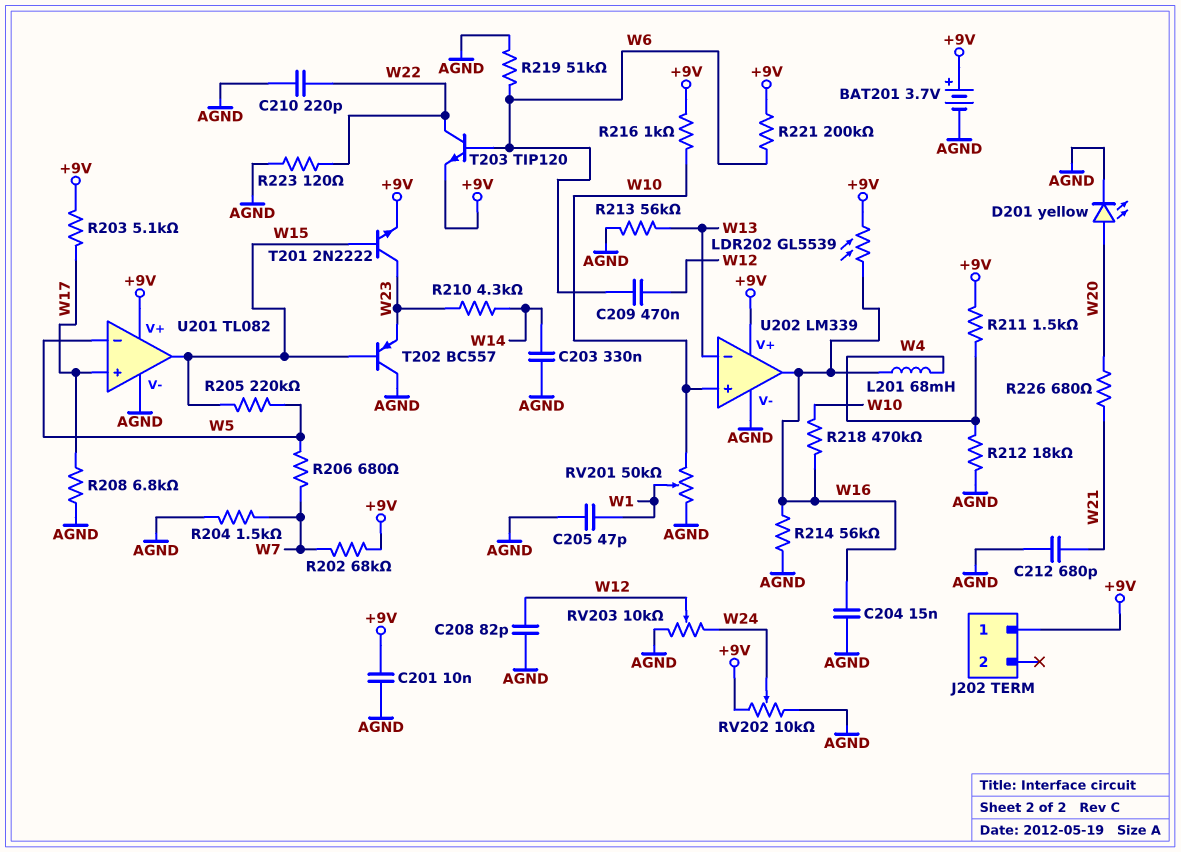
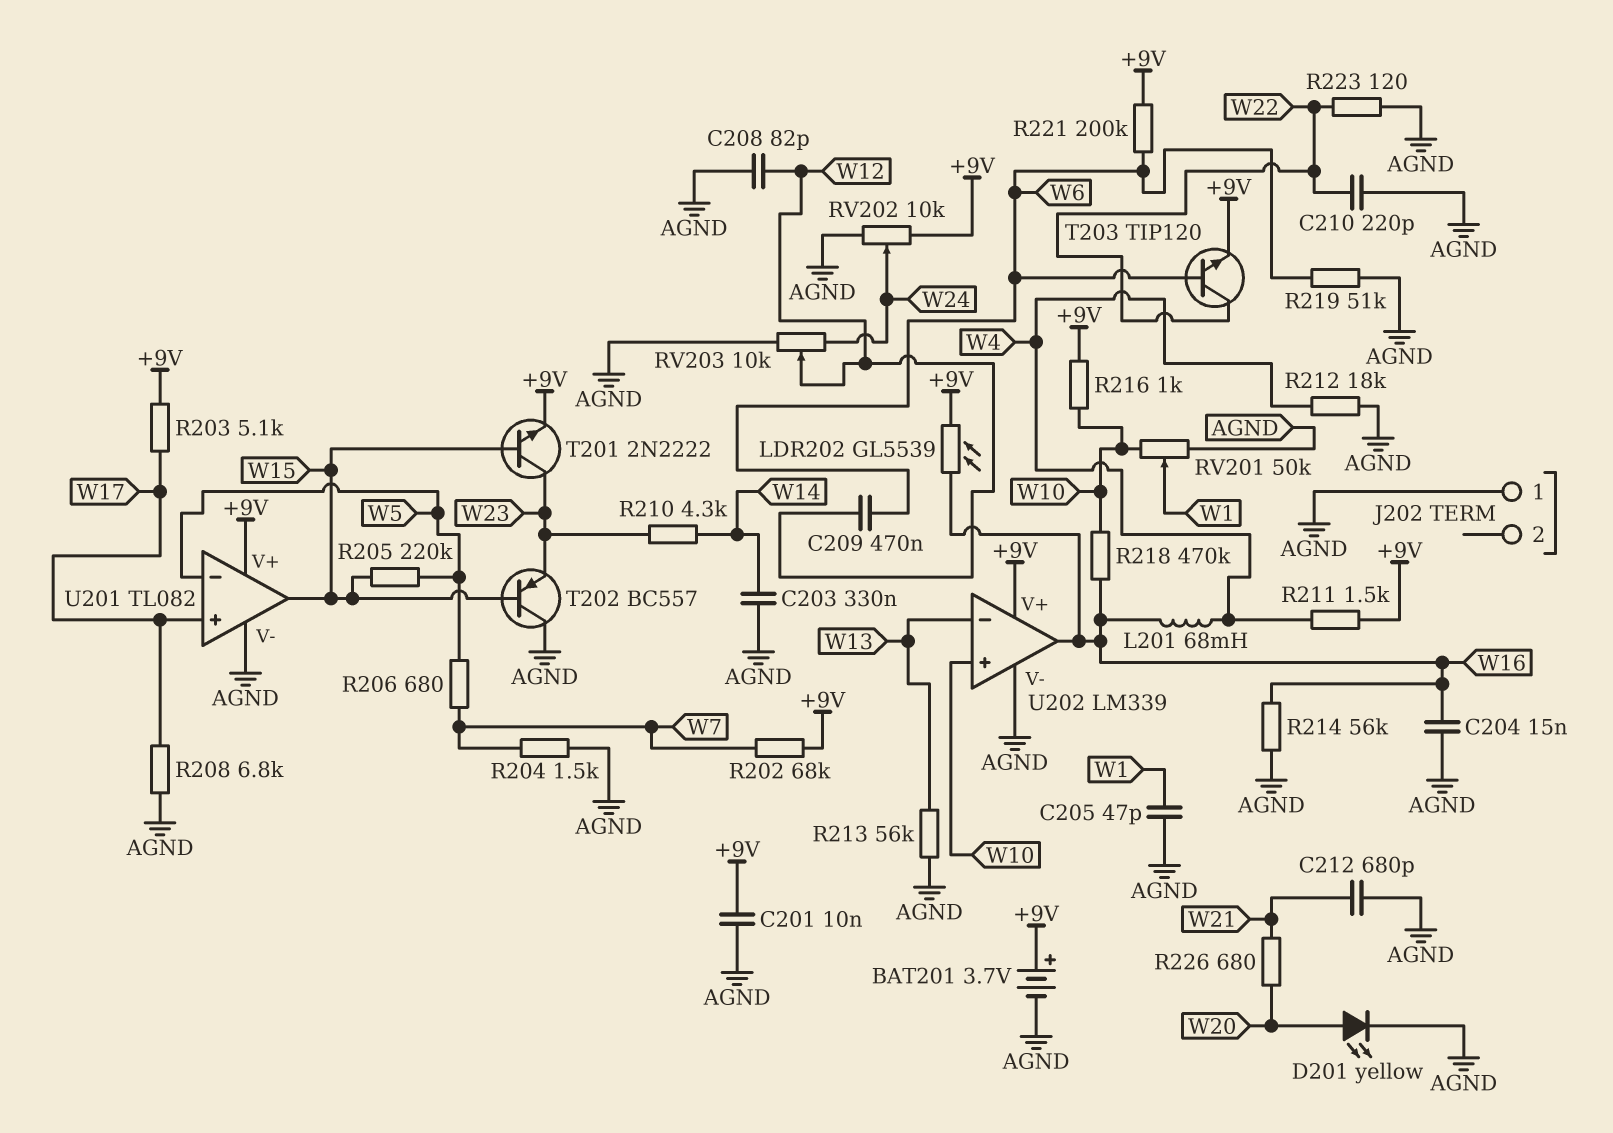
J202 pin 1: +9V -> AGND

